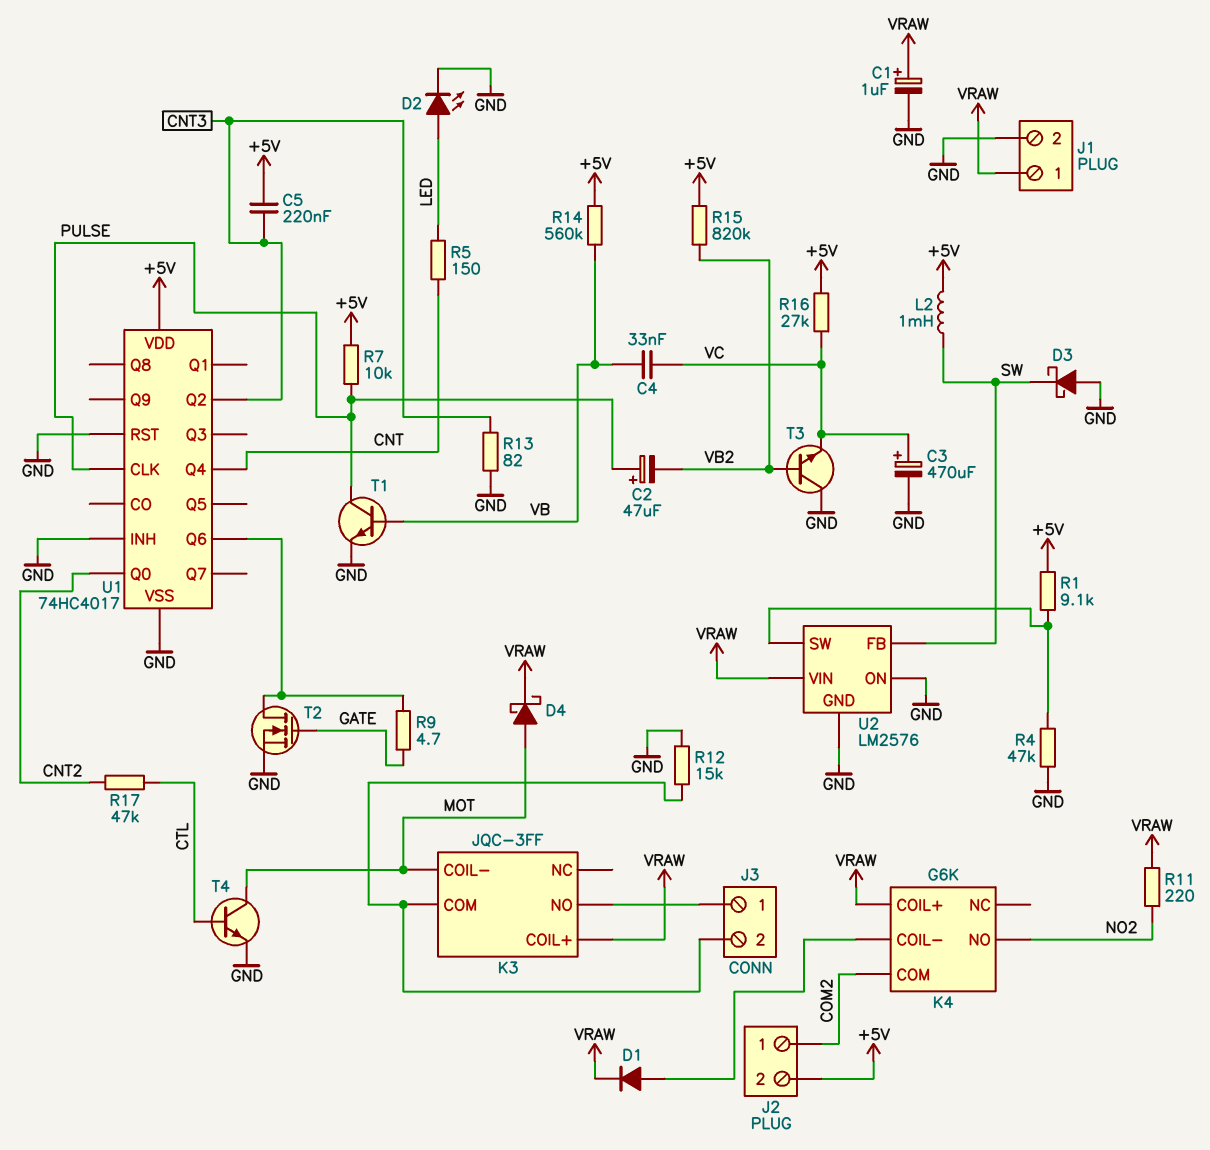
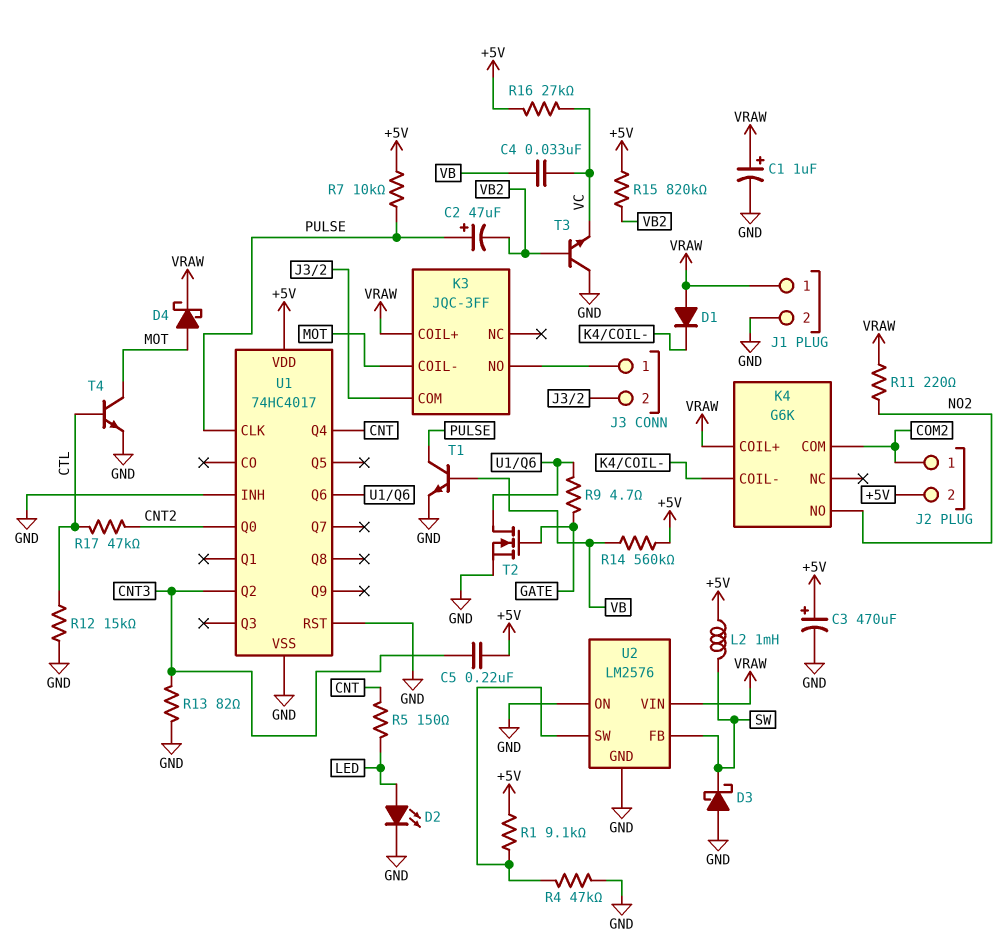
C3: 470uF (plus VC, minus GND) -> 470uF (plus +5V, minus GND)
D1: diode (A K4/COIL-, K VRAW) -> diode (A VRAW, K K4/COIL-)
R12: 15k (GND, J3/2) -> 15k (CTL, GND)

